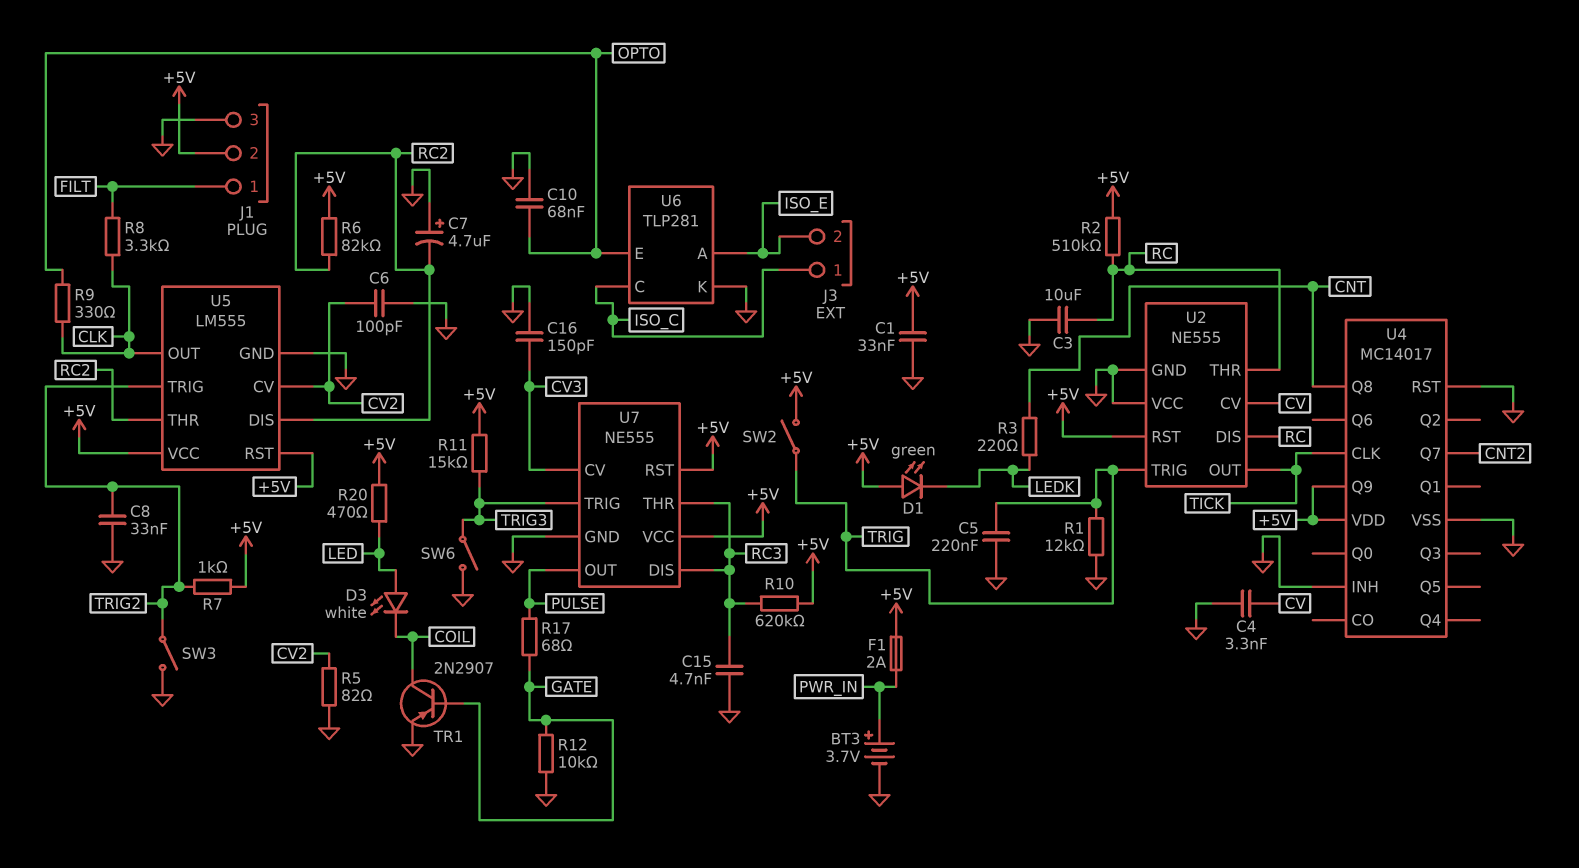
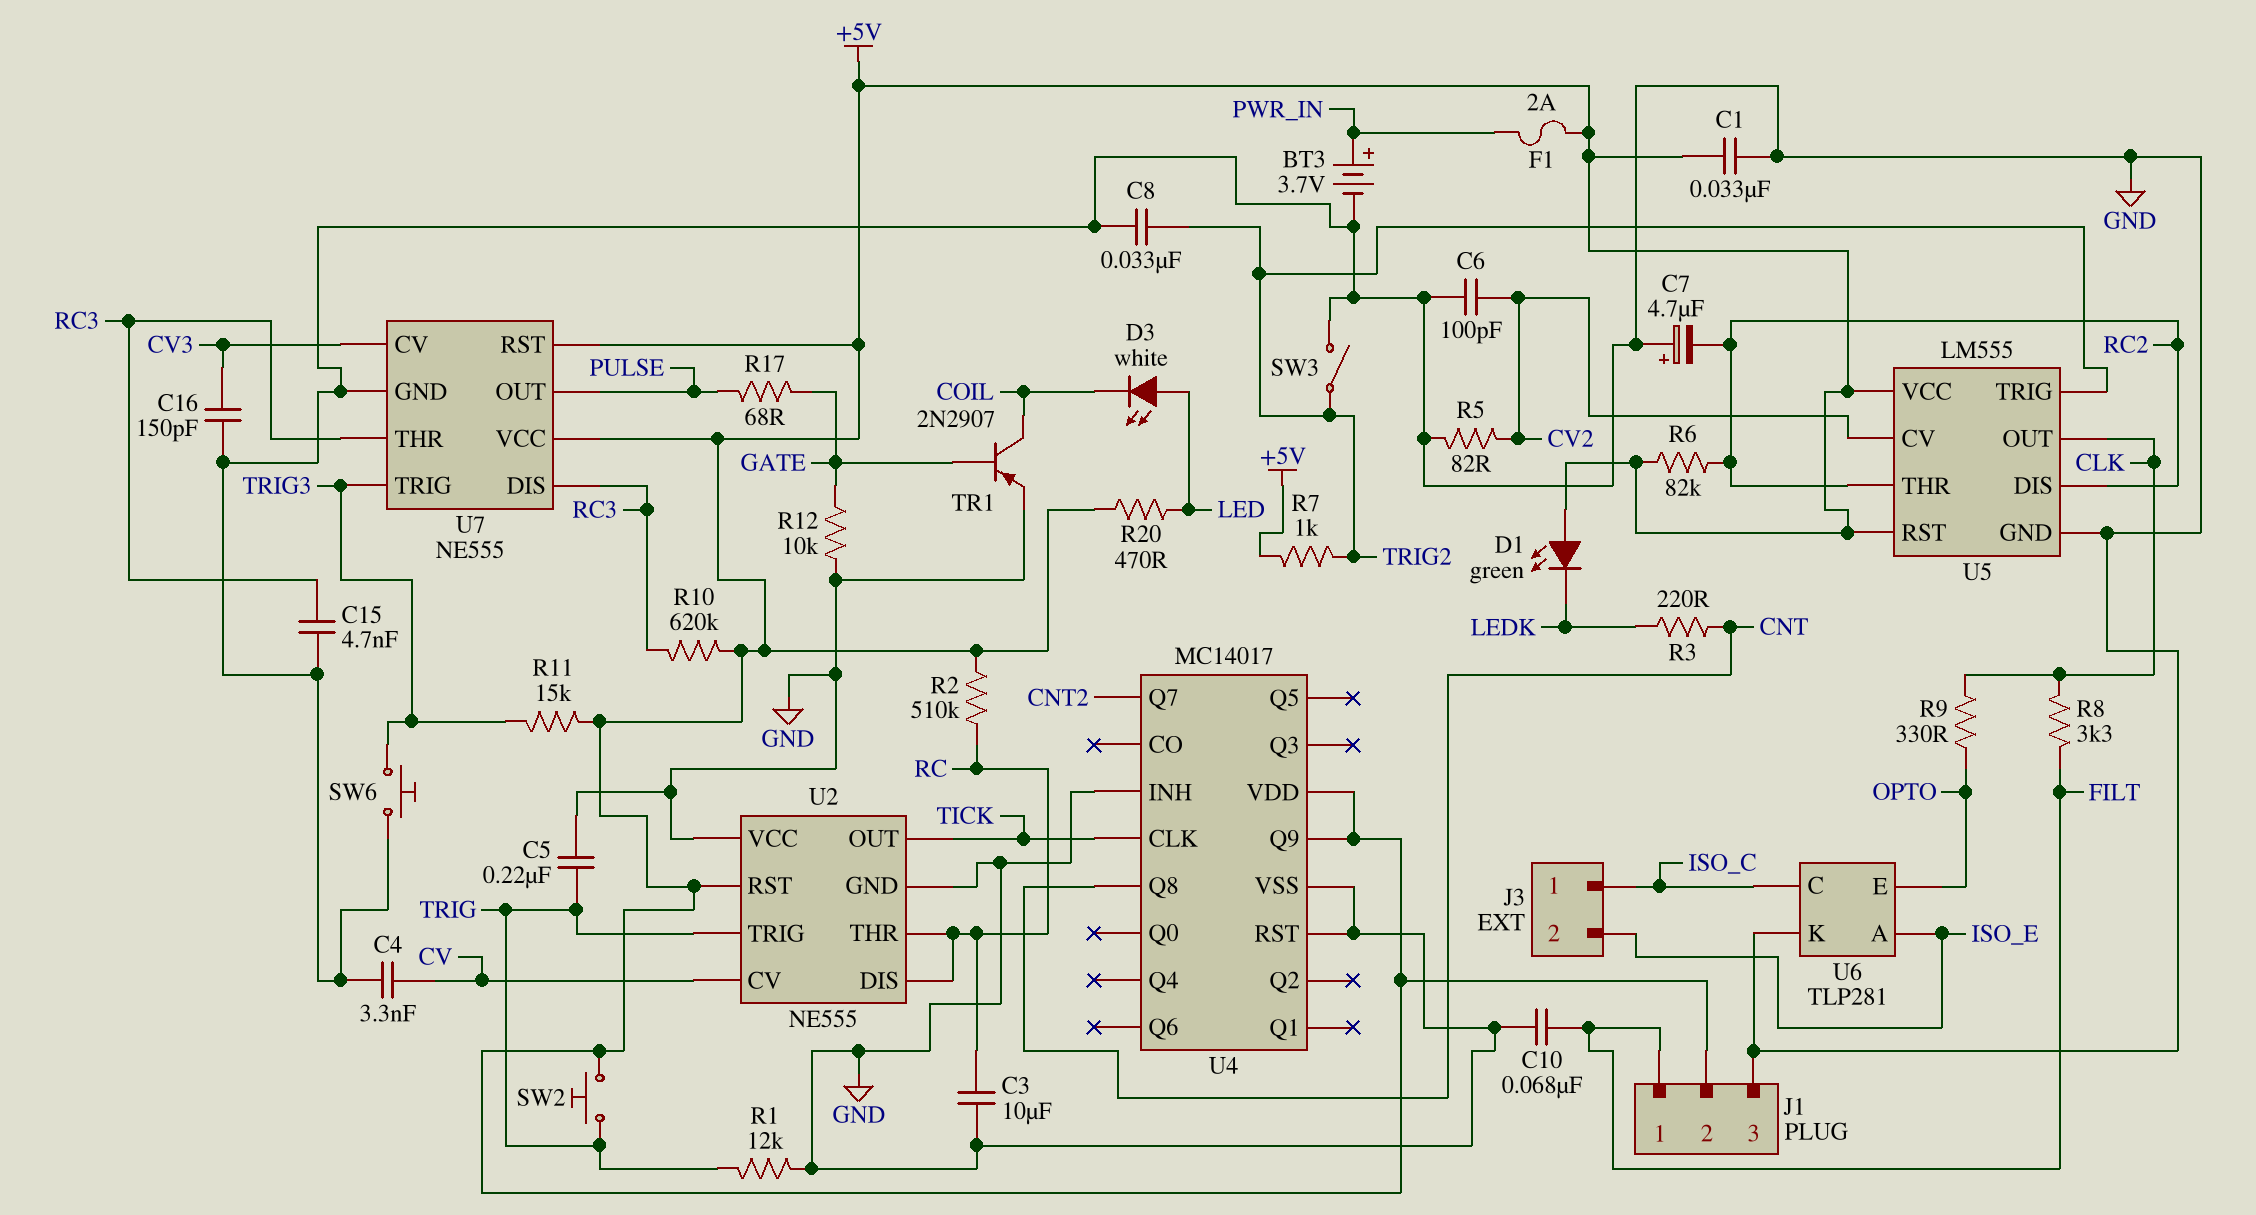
C10: 68nF (GND, OPTO) -> 68nF (FILT, GND)
SW2: switch (+5V, TRIG) -> button (+5V, TRIG)
SW6: switch (GND, TRIG3) -> button (GND, TRIG3)

